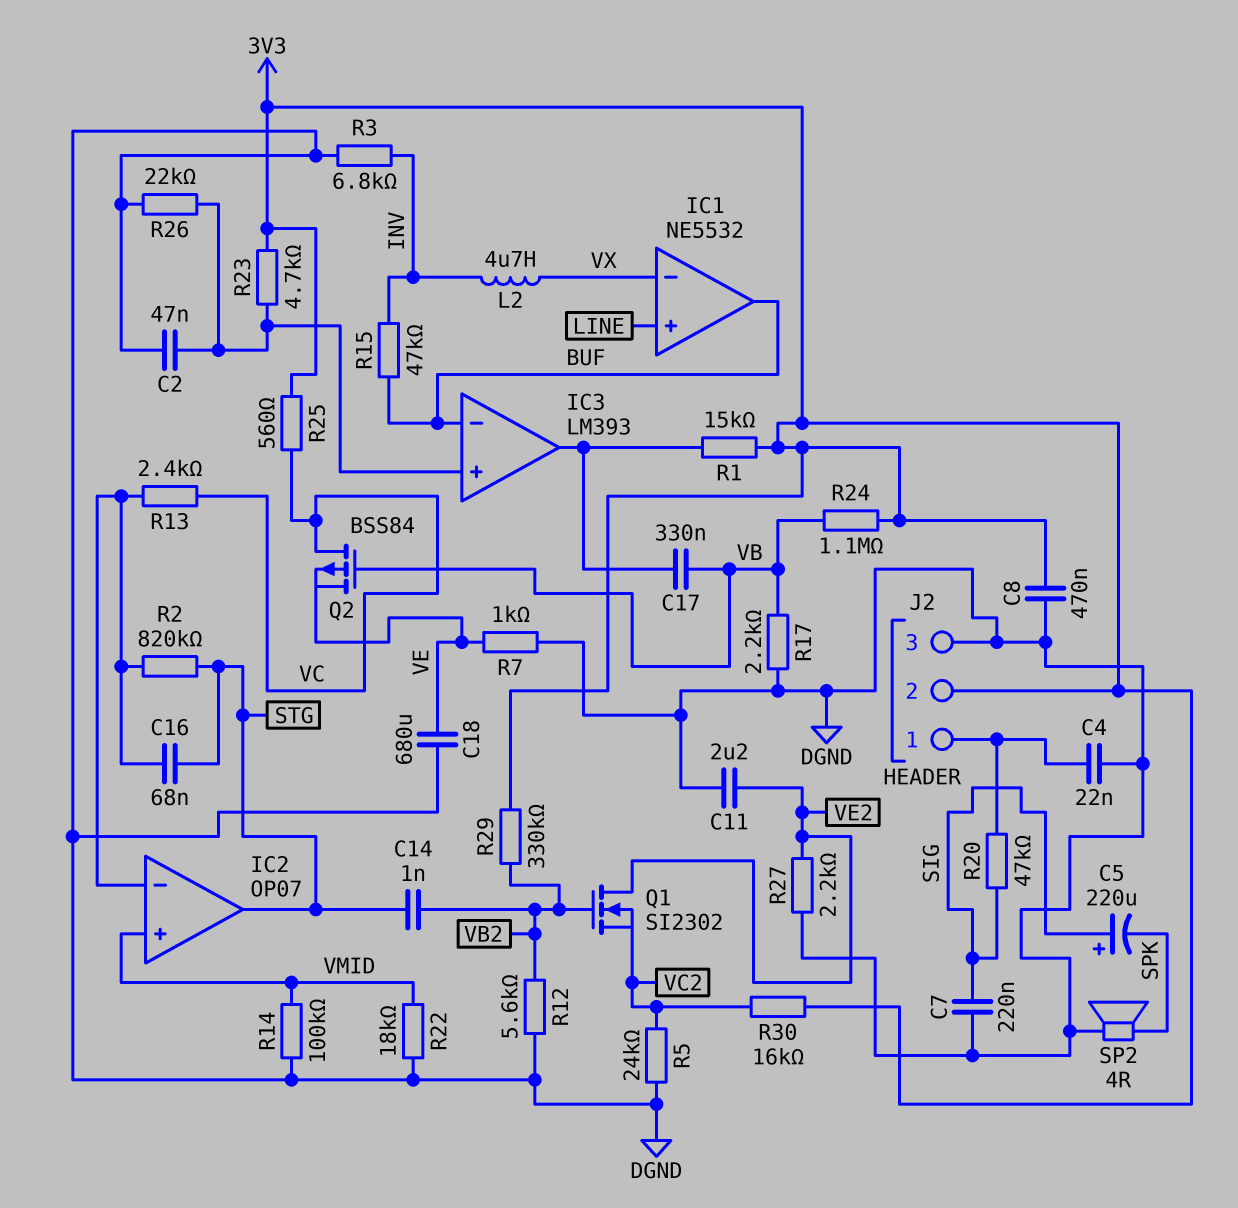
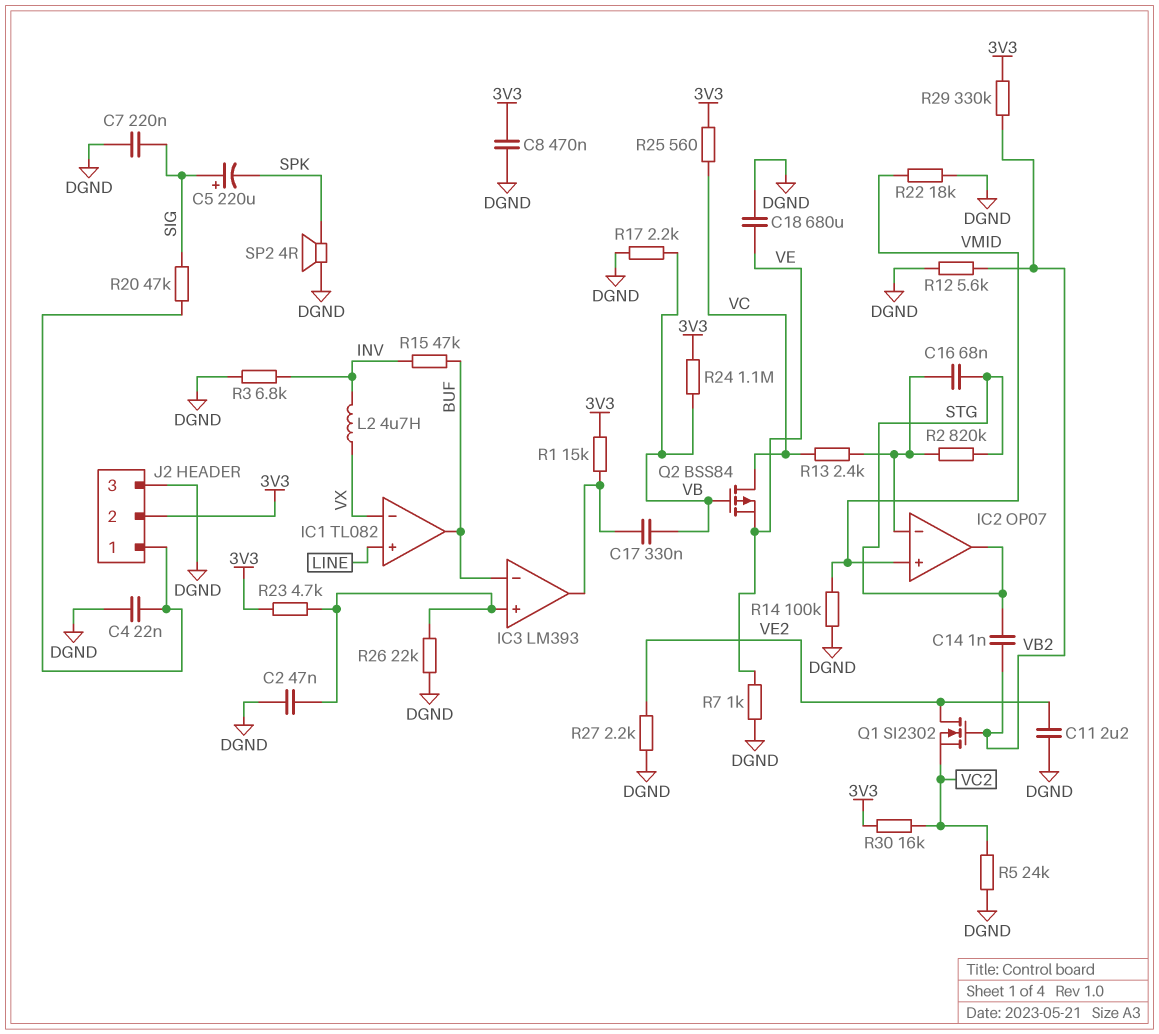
IC1: NE5532 -> TL082

